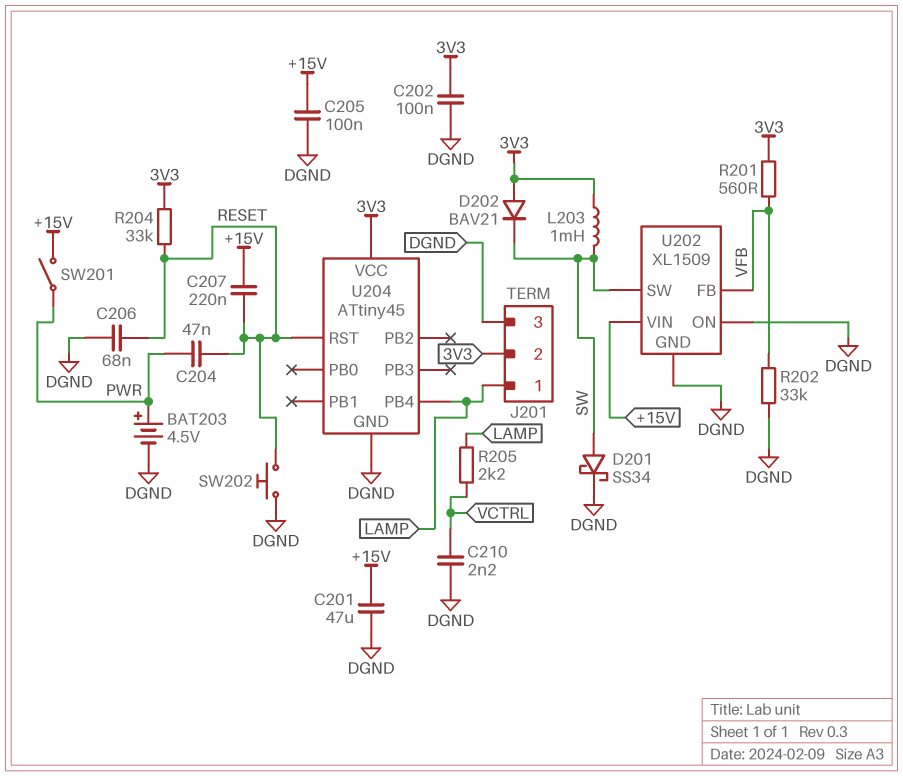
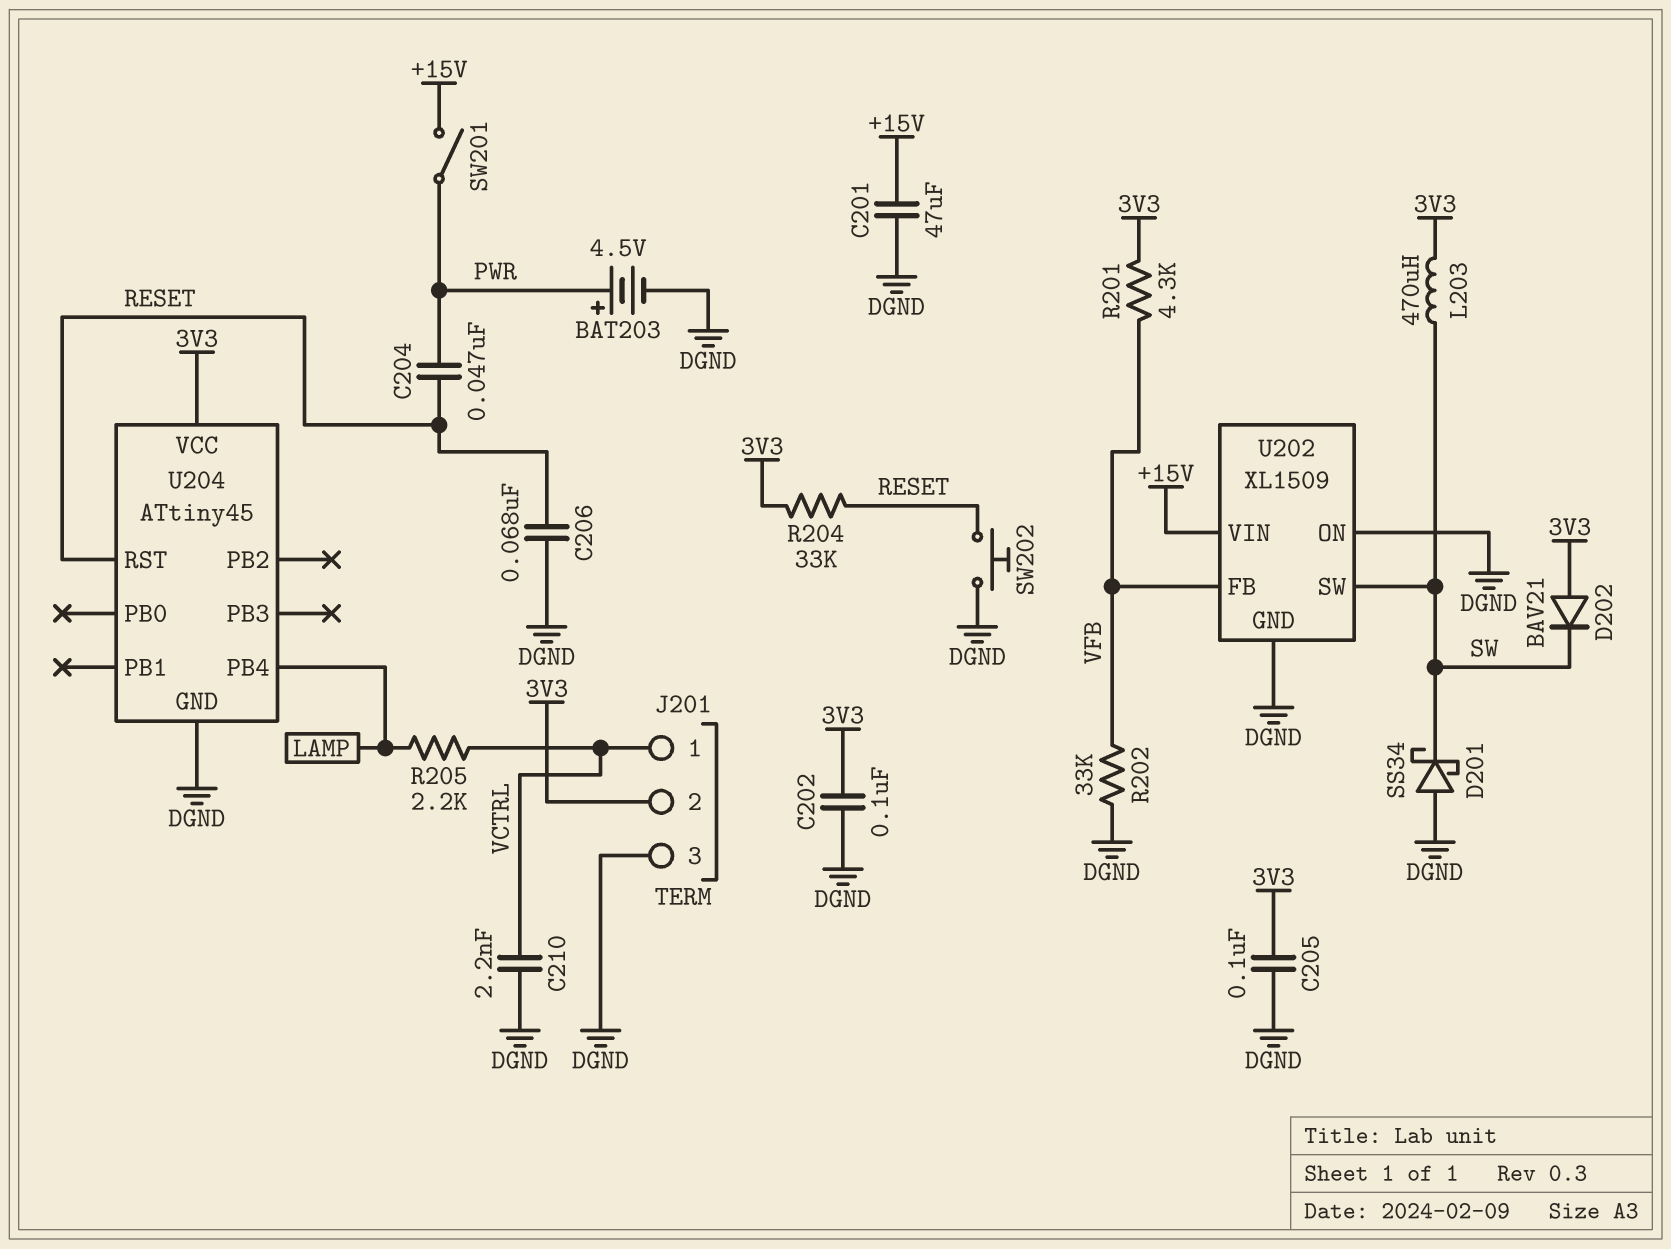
C205: 100nF (+15V, DGND) -> 100nF (3V3, DGND)
C207: 220nF (+15V, RESET) -> none
D201: schottky SS34 (A SW, K DGND) -> schottky SS34 (A DGND, K SW)
J201 pin 1: LAMP -> VCTRL
L203: 1mH (3V3, SW) -> 470uH (3V3, SW)
R201: 560 (3V3, VFB) -> 4.3k (3V3, VFB)

